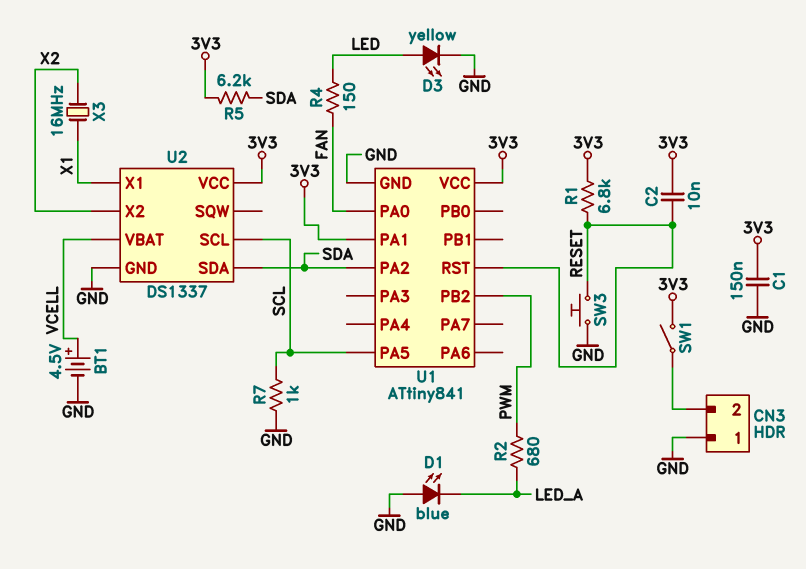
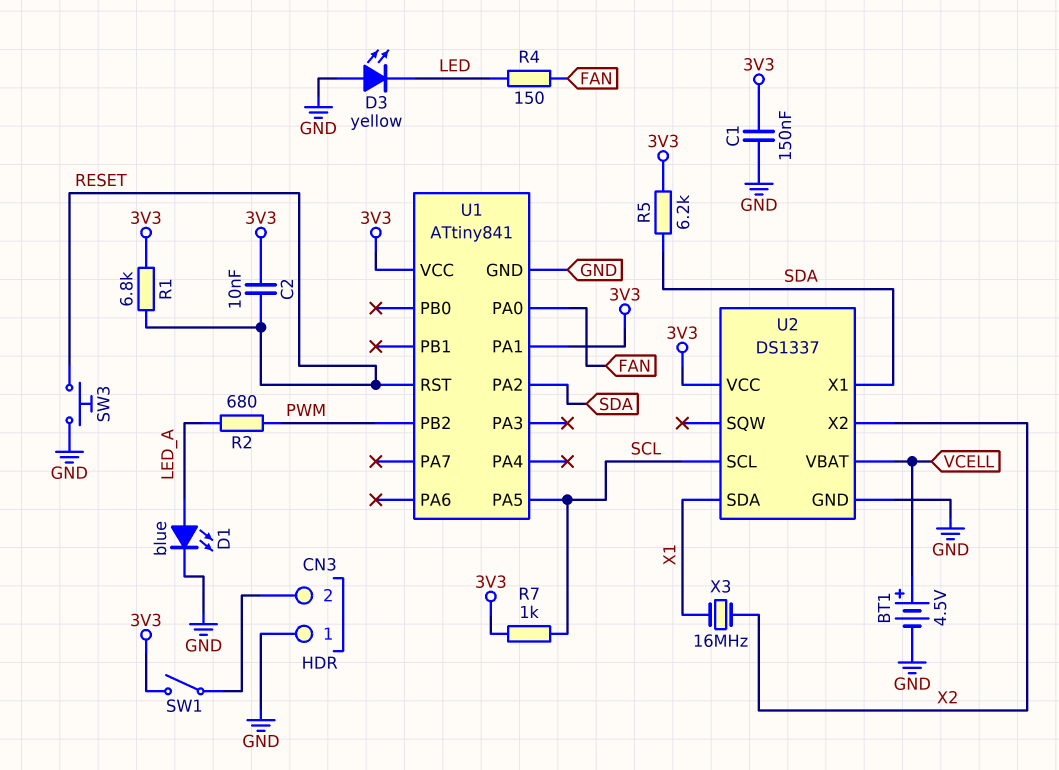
D1: LED blue (A GND, K LED_A) -> LED blue (A LED_A, K GND)
D3: LED yellow (A LED, K GND) -> LED yellow (A GND, K LED)
R7: 1k (GND, SCL) -> 1k (3V3, SCL)
U2 pin SDA: SDA -> X1
U2 pin X1: X1 -> SDA

